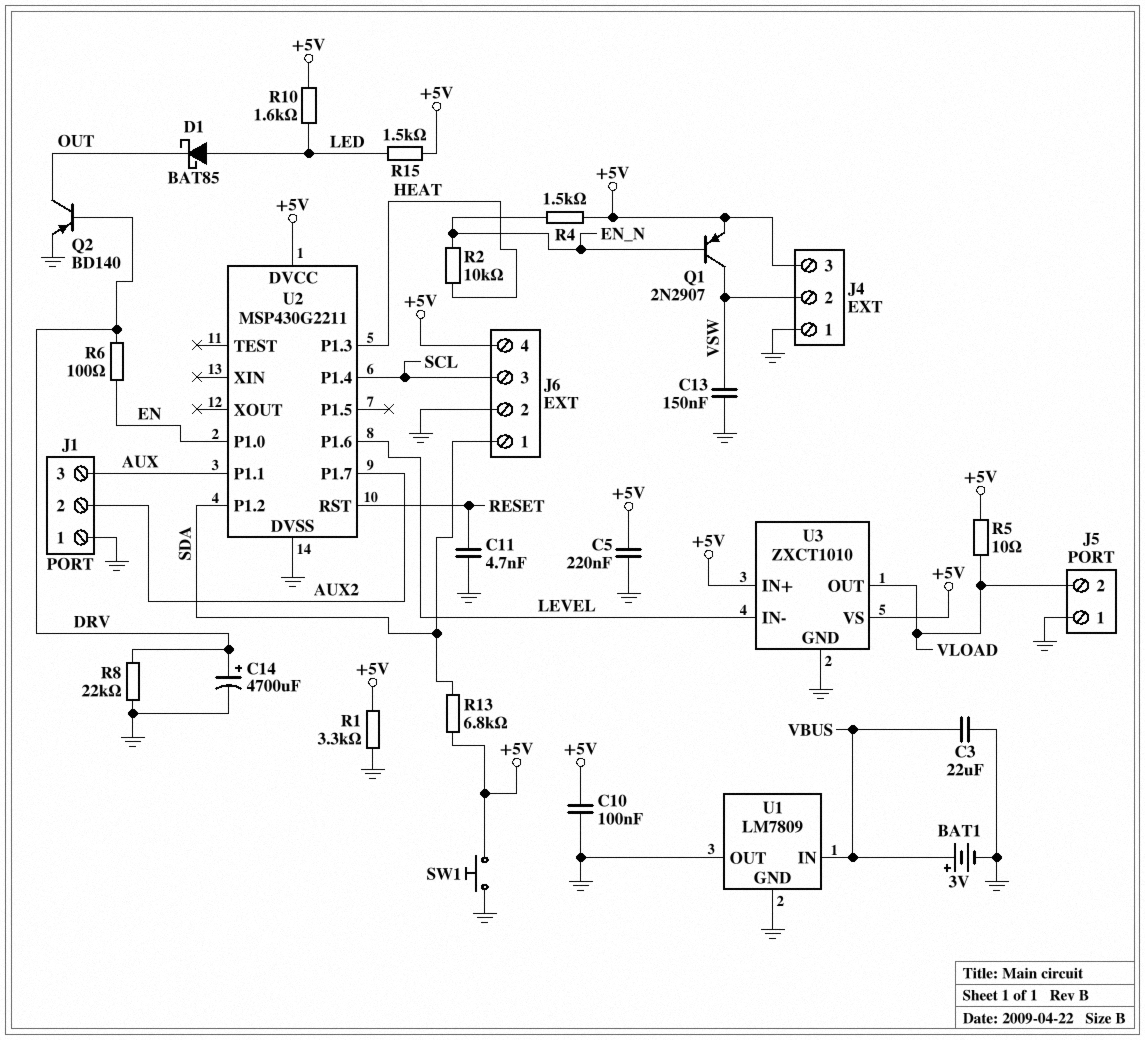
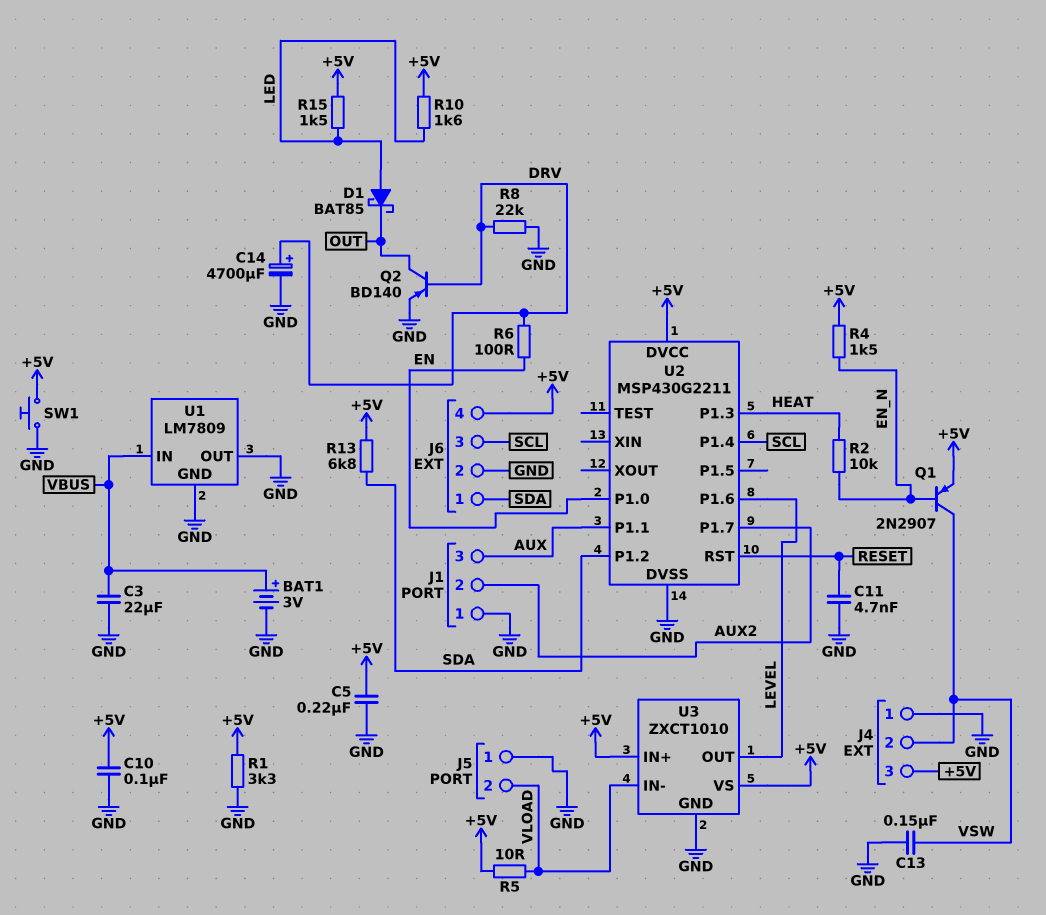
U3 pin IN-: LEVEL -> VLOAD
U3 pin OUT: VLOAD -> LEVEL

